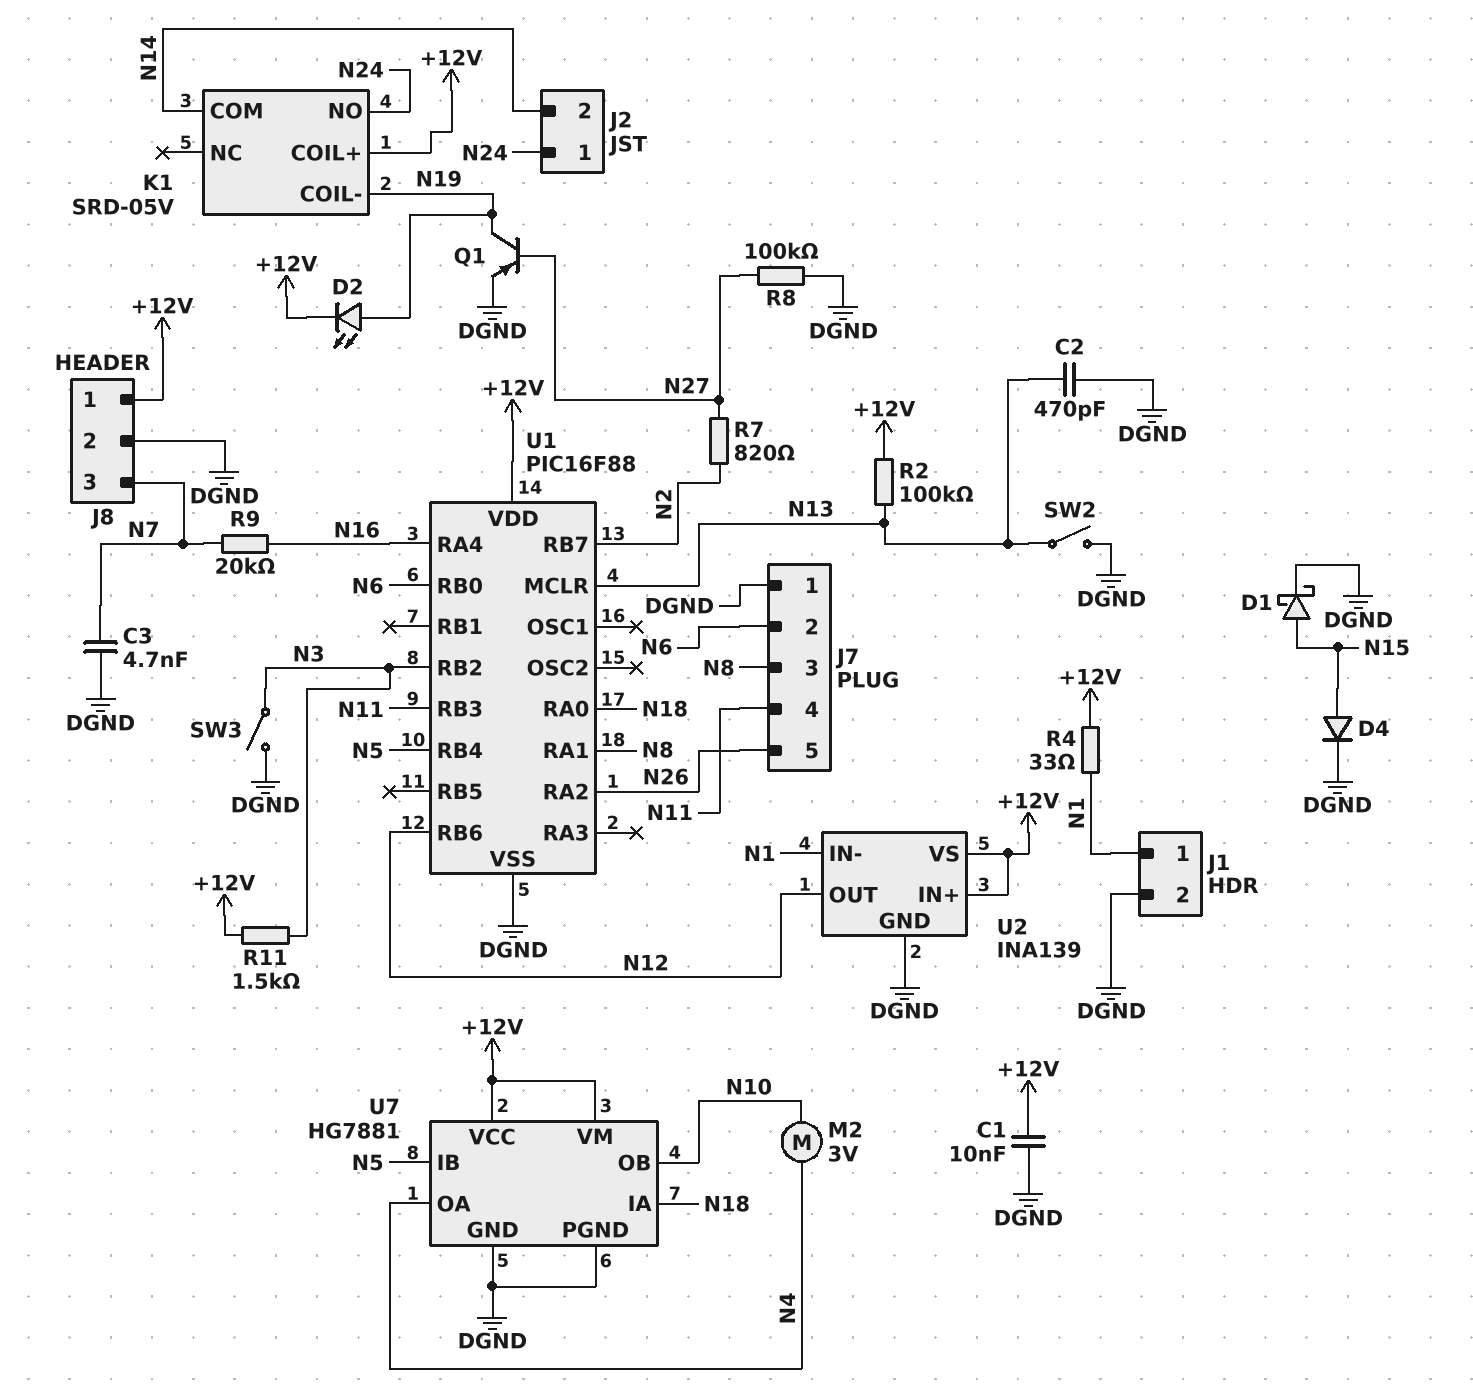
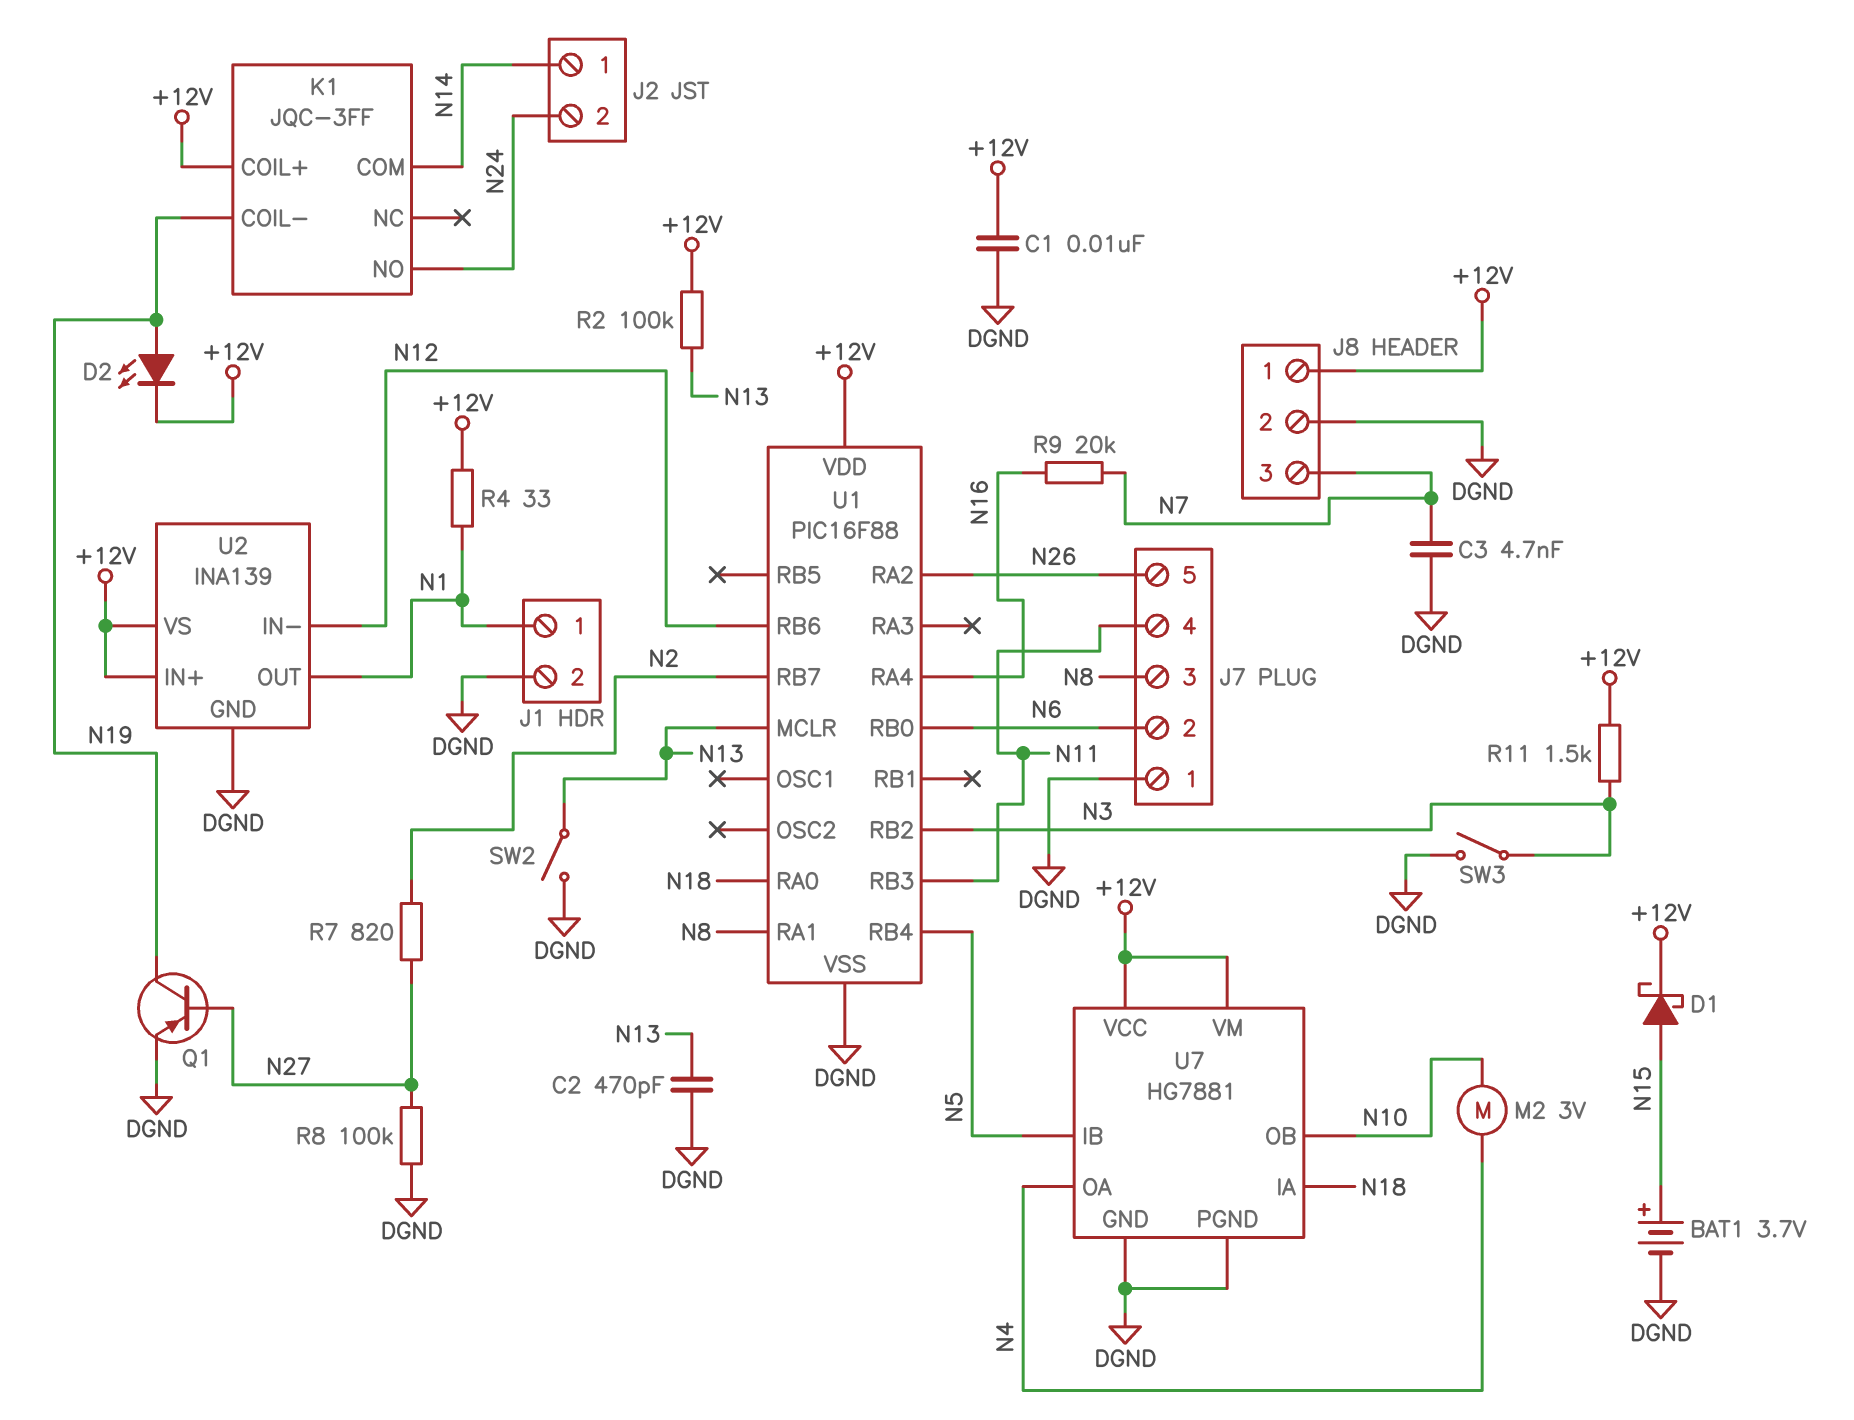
BAT1: none -> 3.7V (plus N15, minus DGND)
D1: schottky (A N15, K DGND) -> schottky (A N15, K +12V)
D4: diode (A N15, K DGND) -> none
J2 pin 1: N24 -> N14
J2 pin 2: N14 -> N24
K1: SRD-05V -> JQC-3FF
U2 pin IN-: N1 -> N12
U2 pin OUT: N12 -> N1

